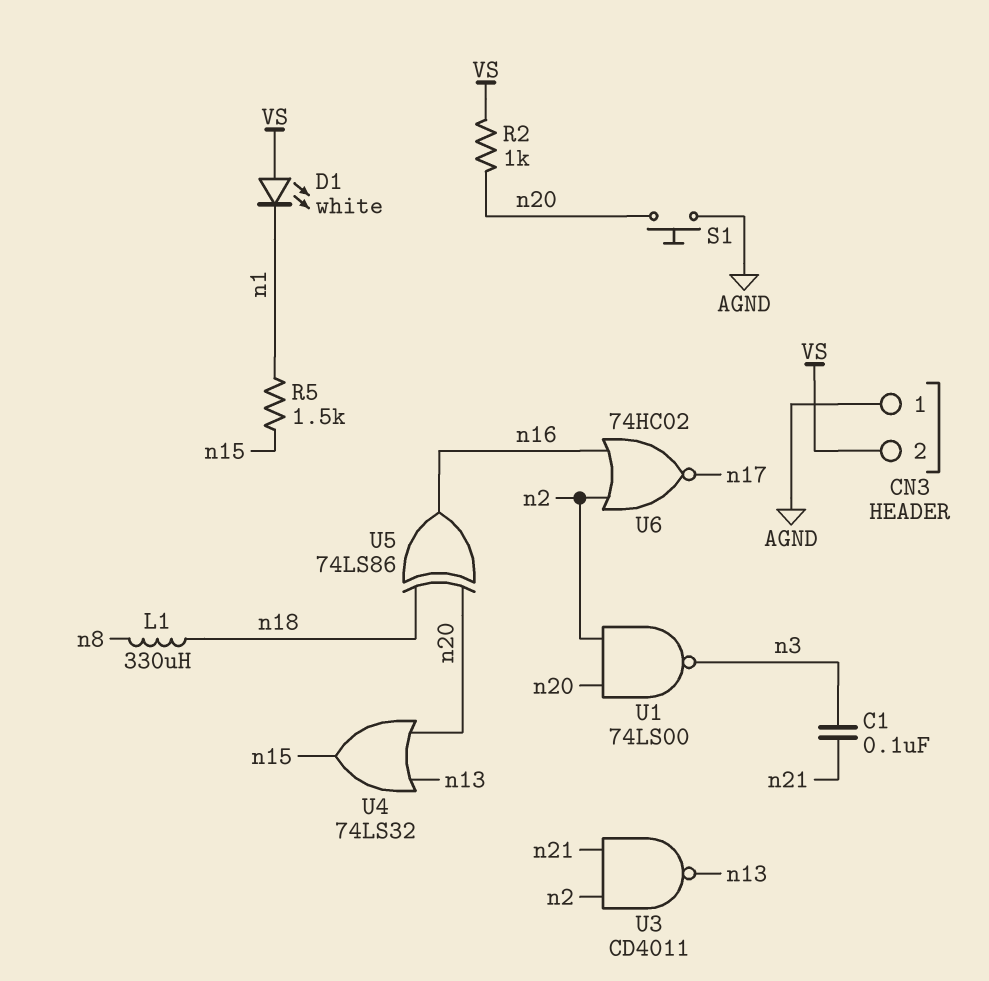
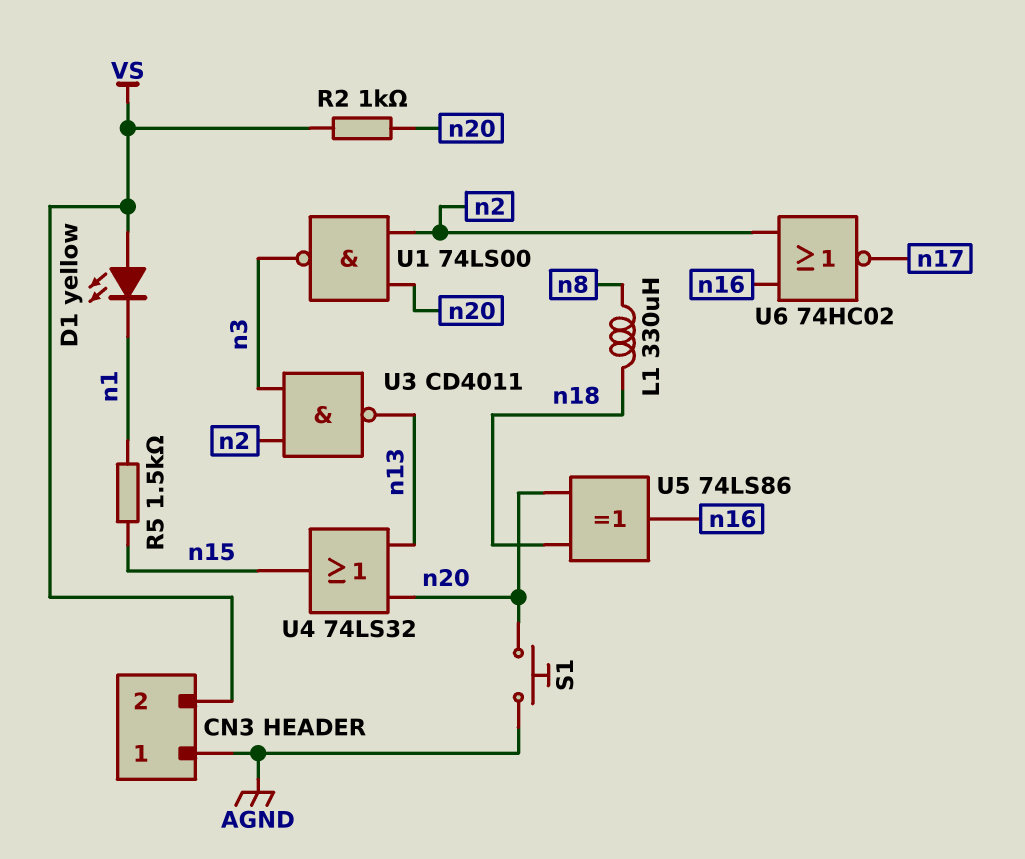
C1: 100nF (n3, n21) -> none
D1: LED white (A VS, K n1) -> LED yellow (A VS, K n1)
U3: NAND CD4011 (in n2, in n21, out n13) -> NAND CD4011 (in n2, in n3, out n13)

